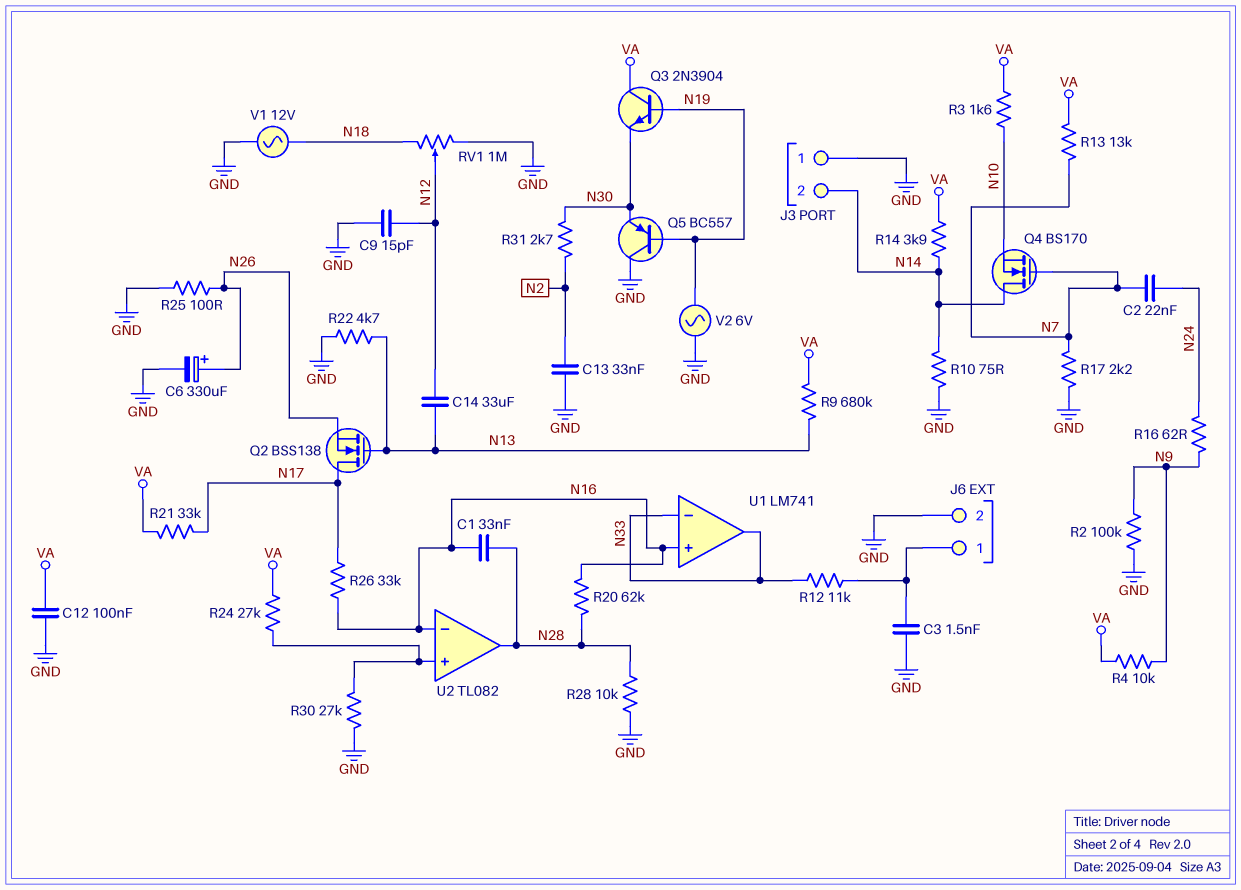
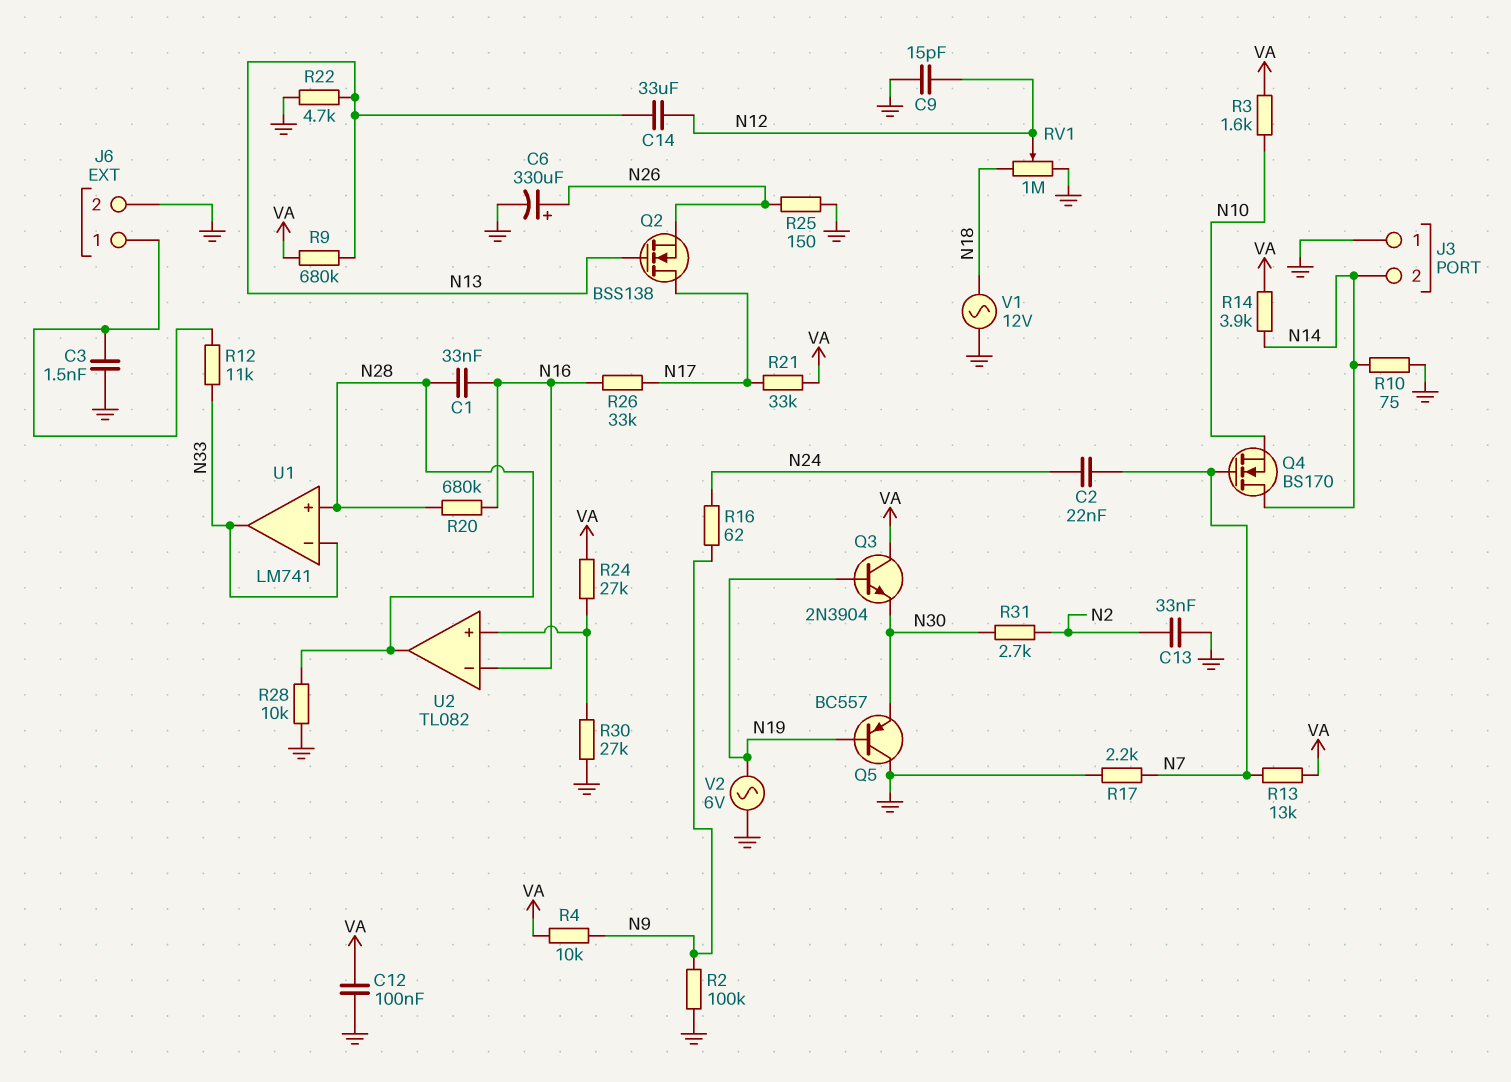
R20: 62k (N16, N28) -> 680k (N16, N28)
R25: 100 (GND, N26) -> 150 (GND, N26)
U1 pin in+: N16 -> N28

